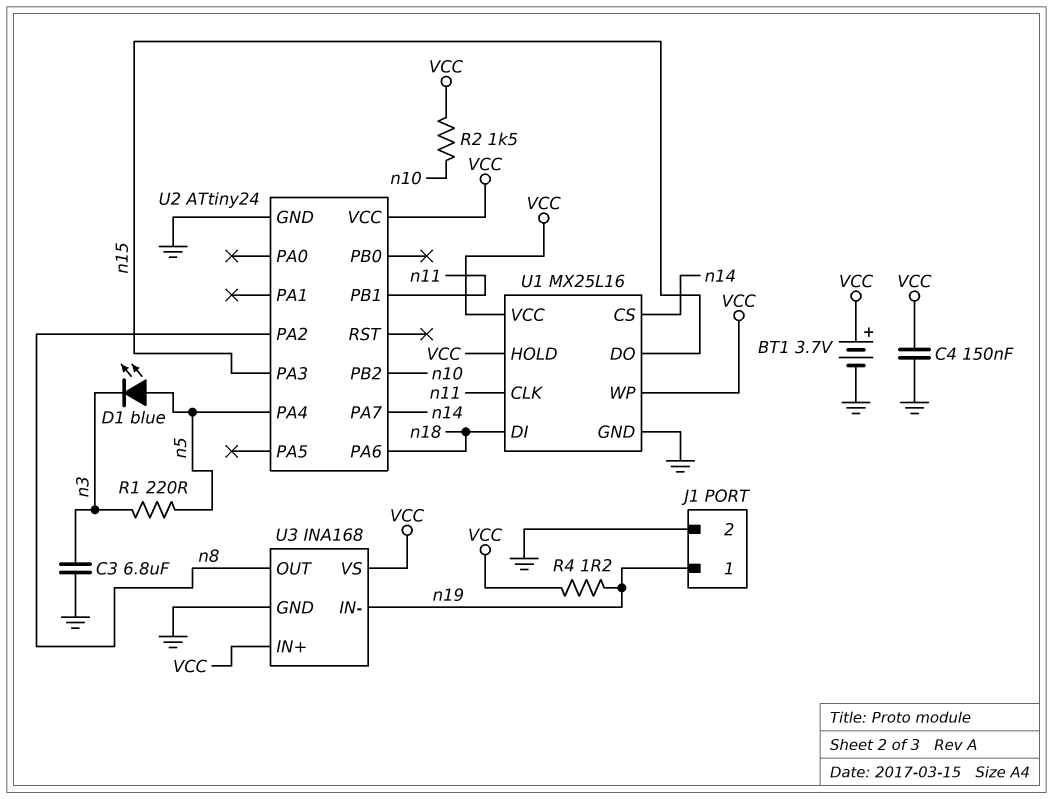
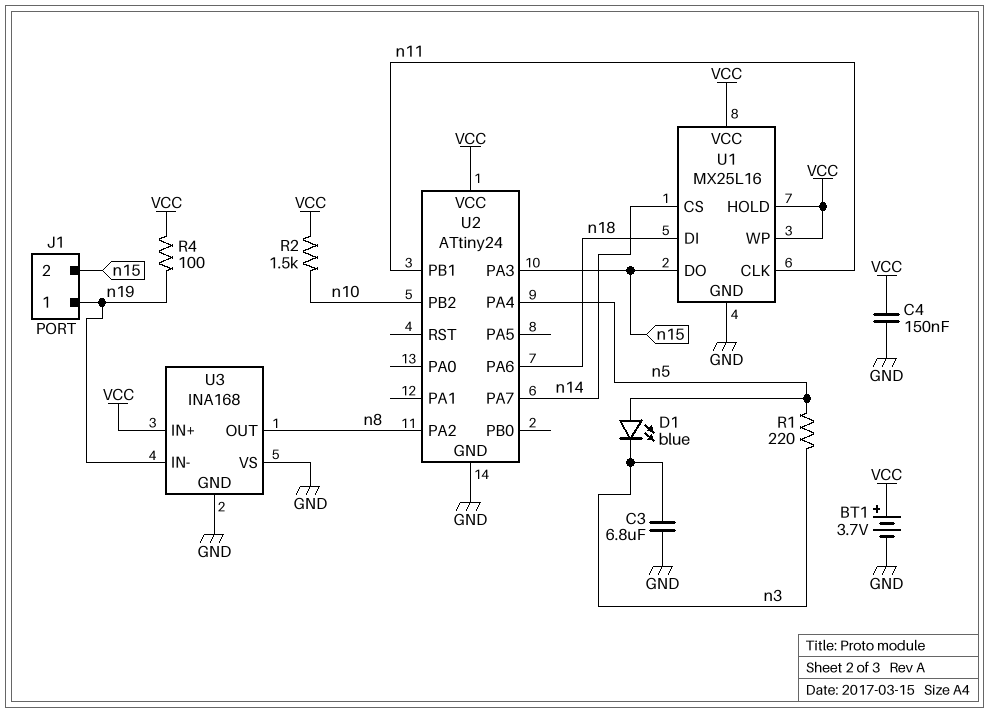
J1 pin 2: GND -> n15
R4: 1.2 (VCC, n19) -> 100 (VCC, n19)
U3 pin VS: VCC -> GND

